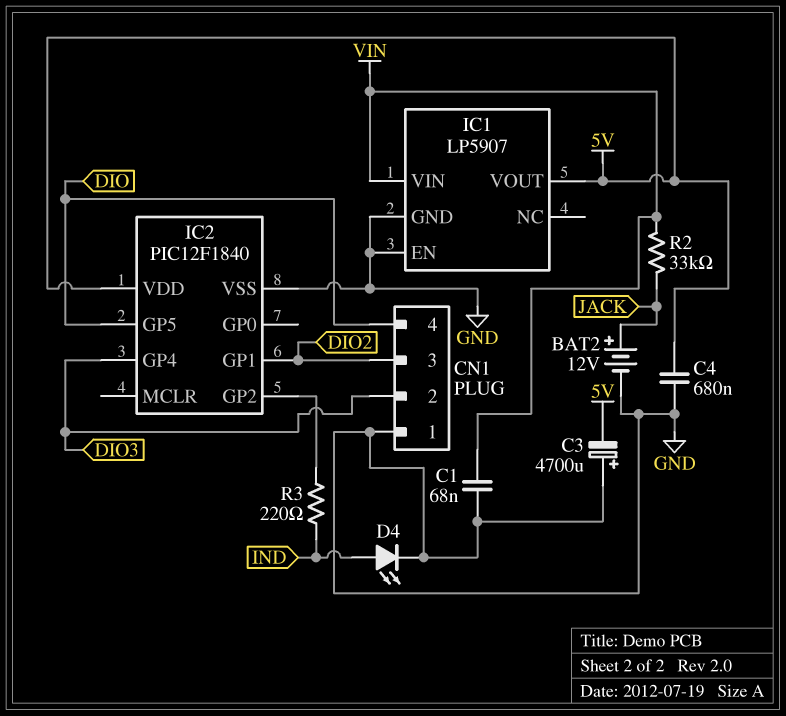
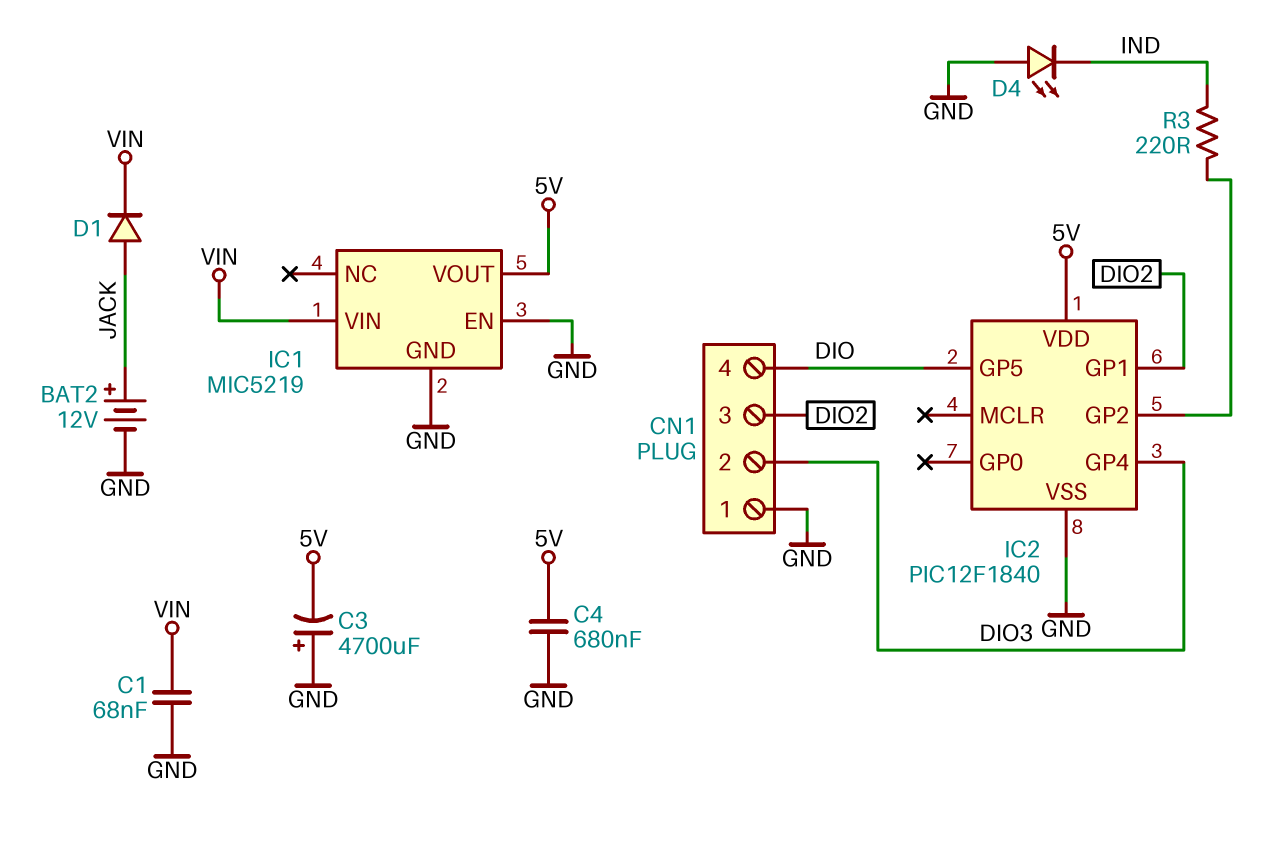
D1: none -> diode (A JACK, K VIN)
D4: LED (A IND, K GND) -> LED (A GND, K IND)
IC1: LP5907 -> MIC5219
R2: 33k (JACK, VIN) -> none

